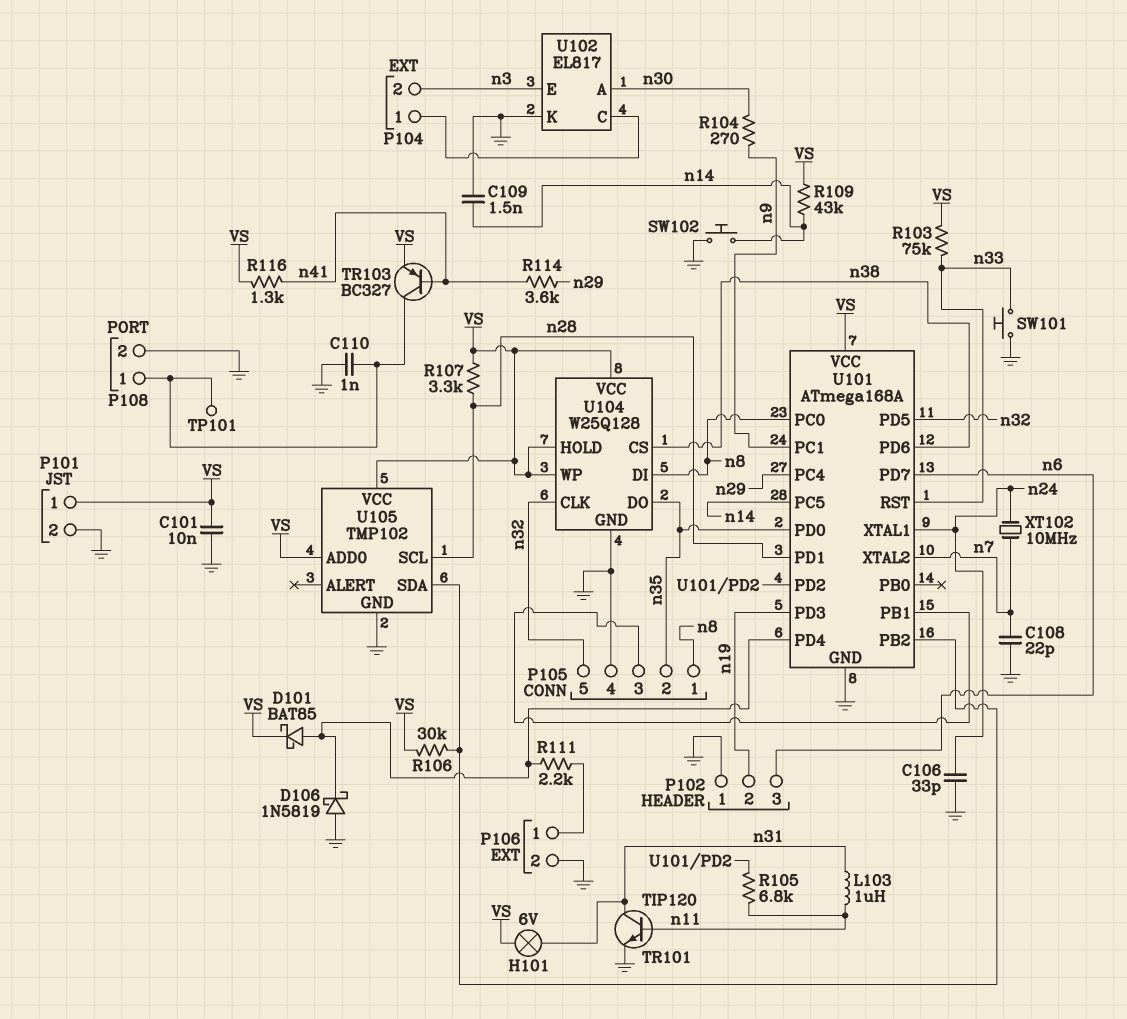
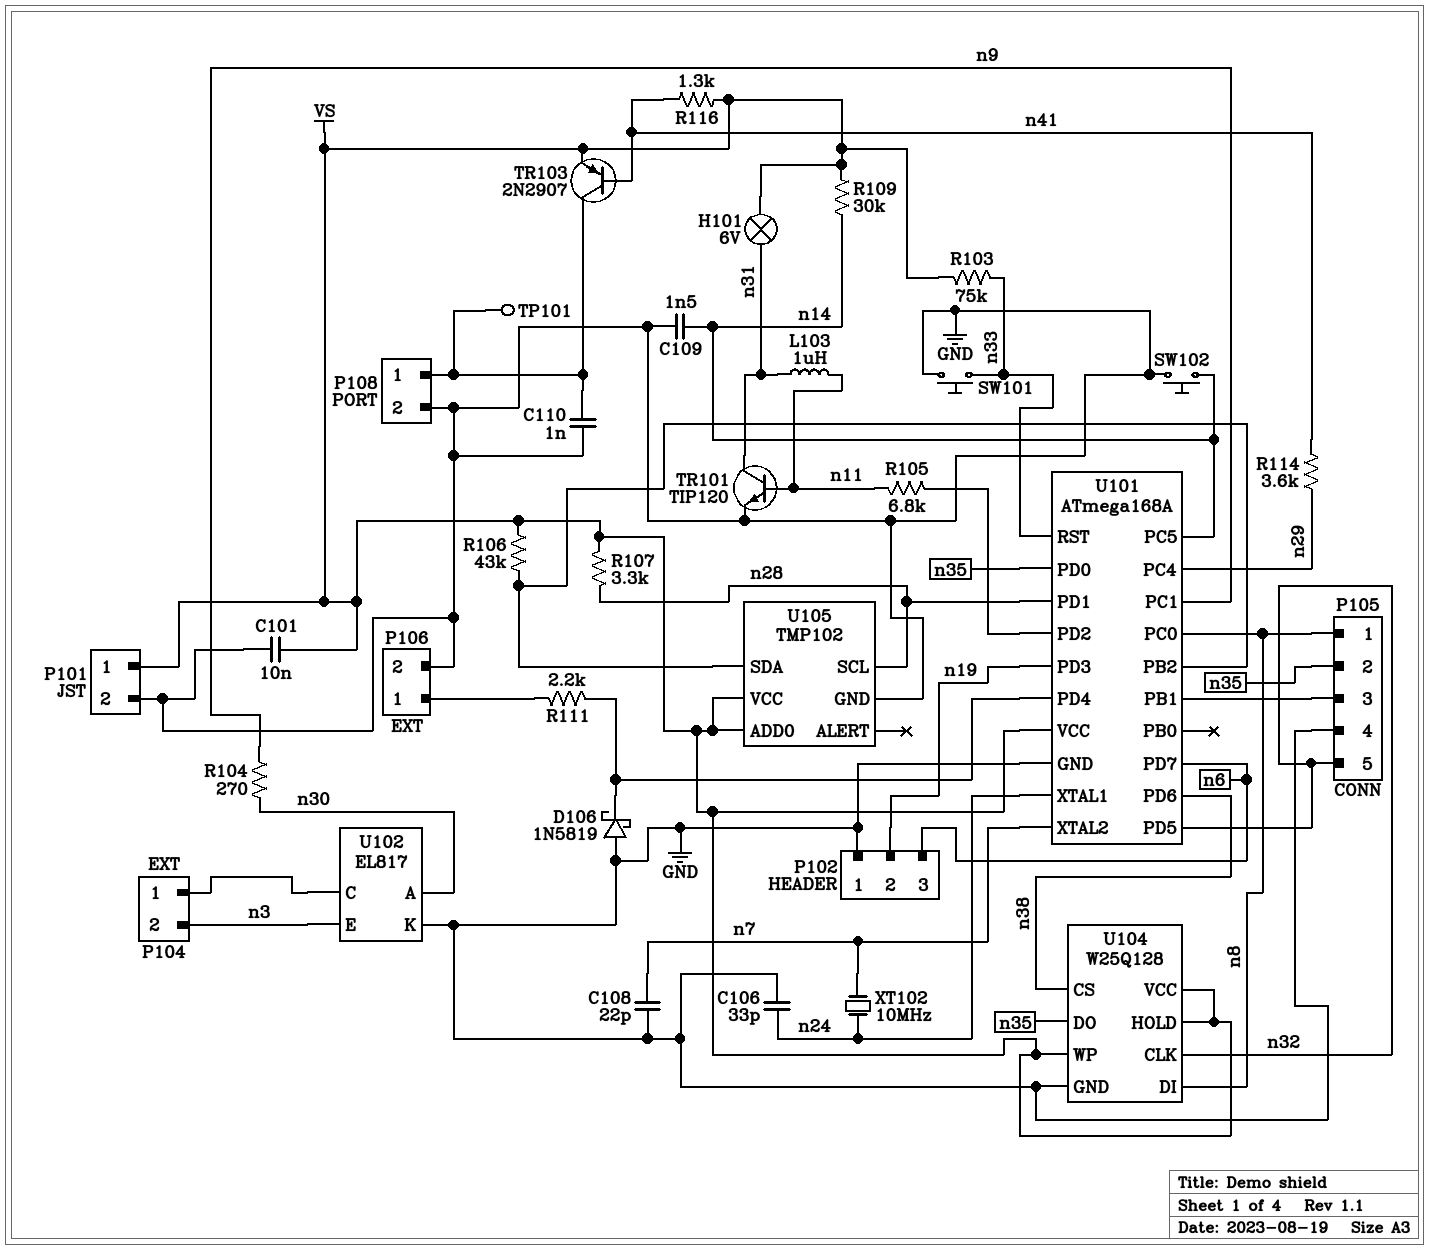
D101: schottky BAT85 (A U101/PD4, K VS) -> none
R106: 30k (U101/PB2, VS) -> 43k (U101/PB2, VS)
R109: 43k (VS, n14) -> 30k (VS, n14)
TR103: PNP BC327 (B n41, C P108/1, E VS) -> PNP 2N2907 (B n41, C P108/1, E VS)

